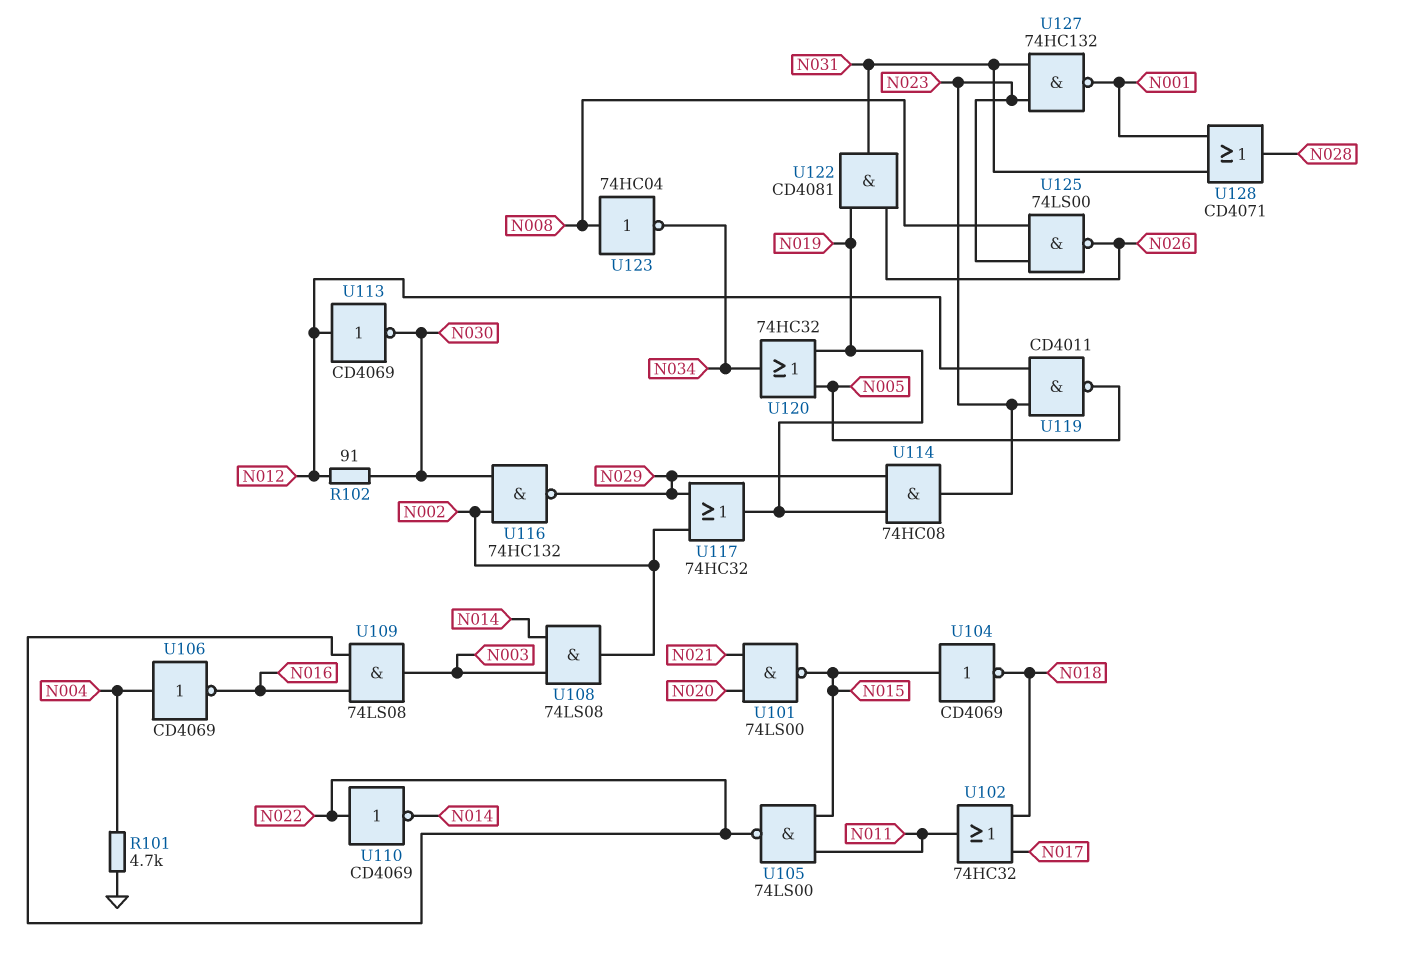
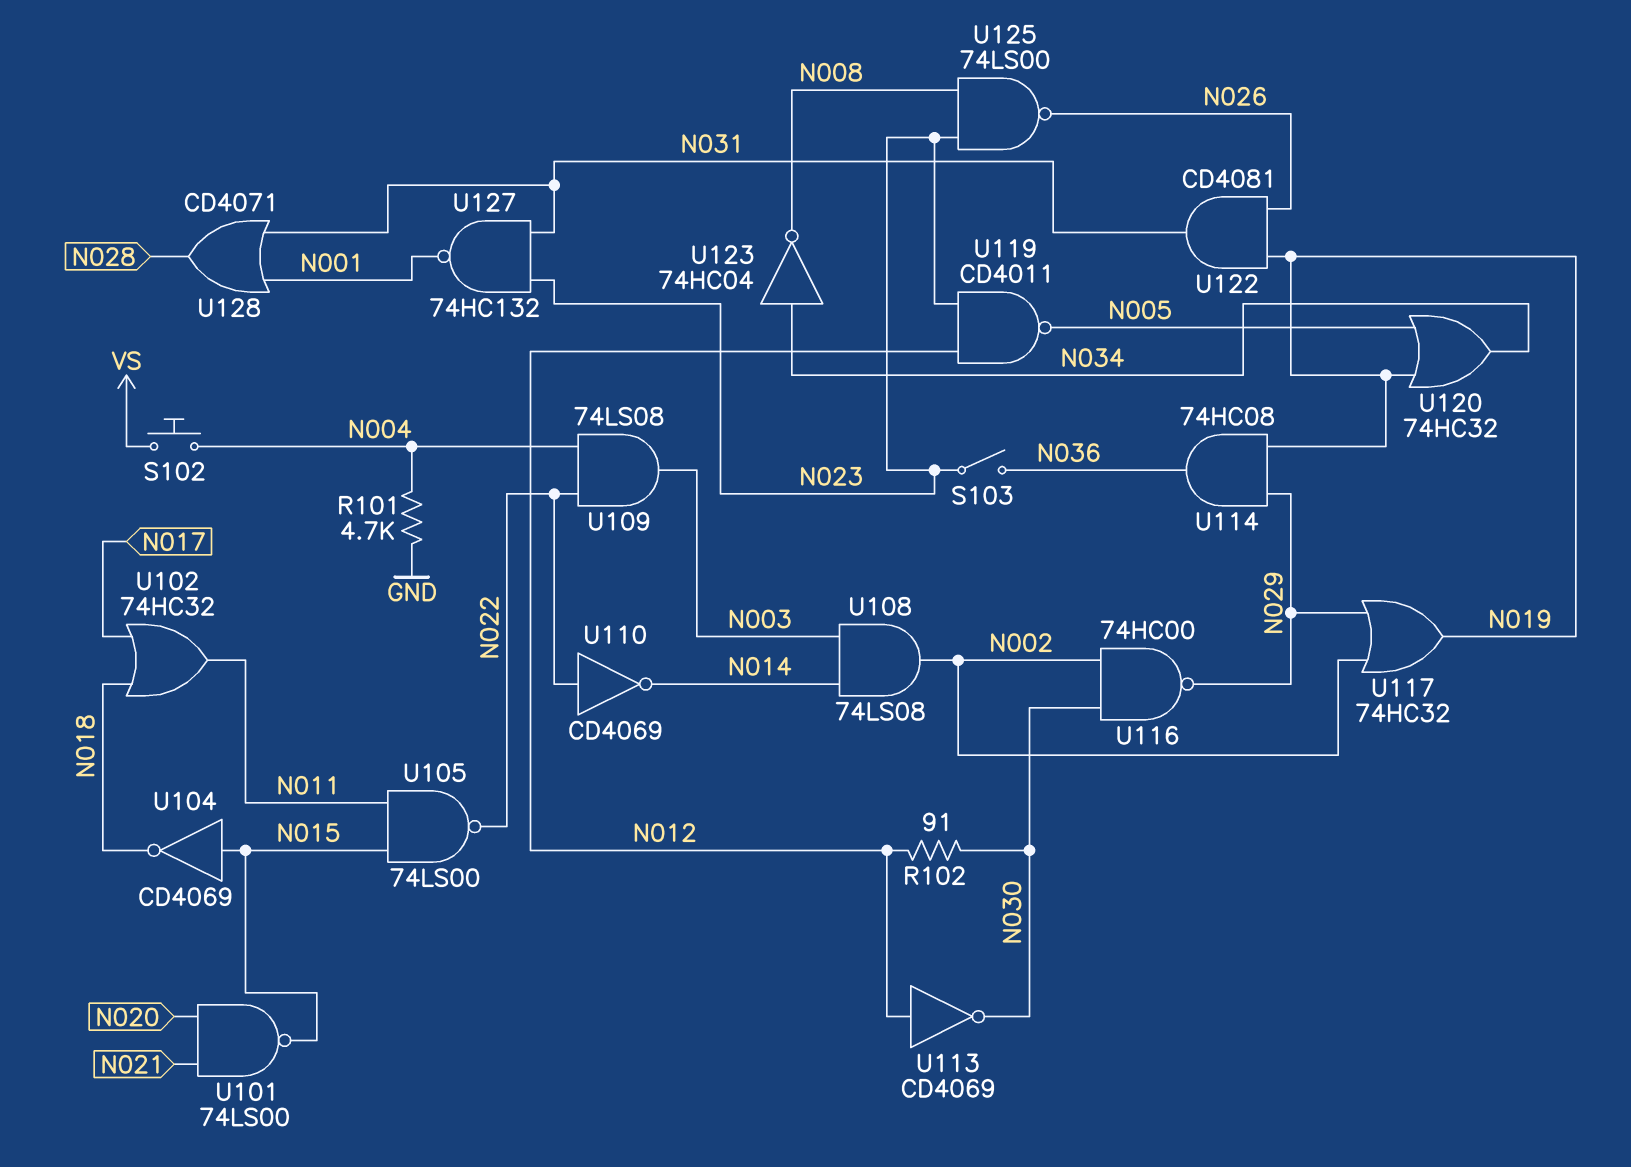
S102: none -> button (N004, VS)
S103: none -> switch (N023, N036)
U106: NOT CD4069 (in N004, out N016) -> none
U109: AND 74LS08 (in N016, in N022, out N003) -> AND 74LS08 (in N004, in N022, out N003)
U114: AND 74HC08 (in N019, in N029, out N023) -> AND 74HC08 (in N019, in N029, out N036)
U116: NAND 74HC132 (in N002, in N030, out N029) -> NAND 74HC00 (in N002, in N030, out N029)
U123: NOT 74HC04 (in N008, out N034) -> NOT 74HC04 (in N034, out N008)

